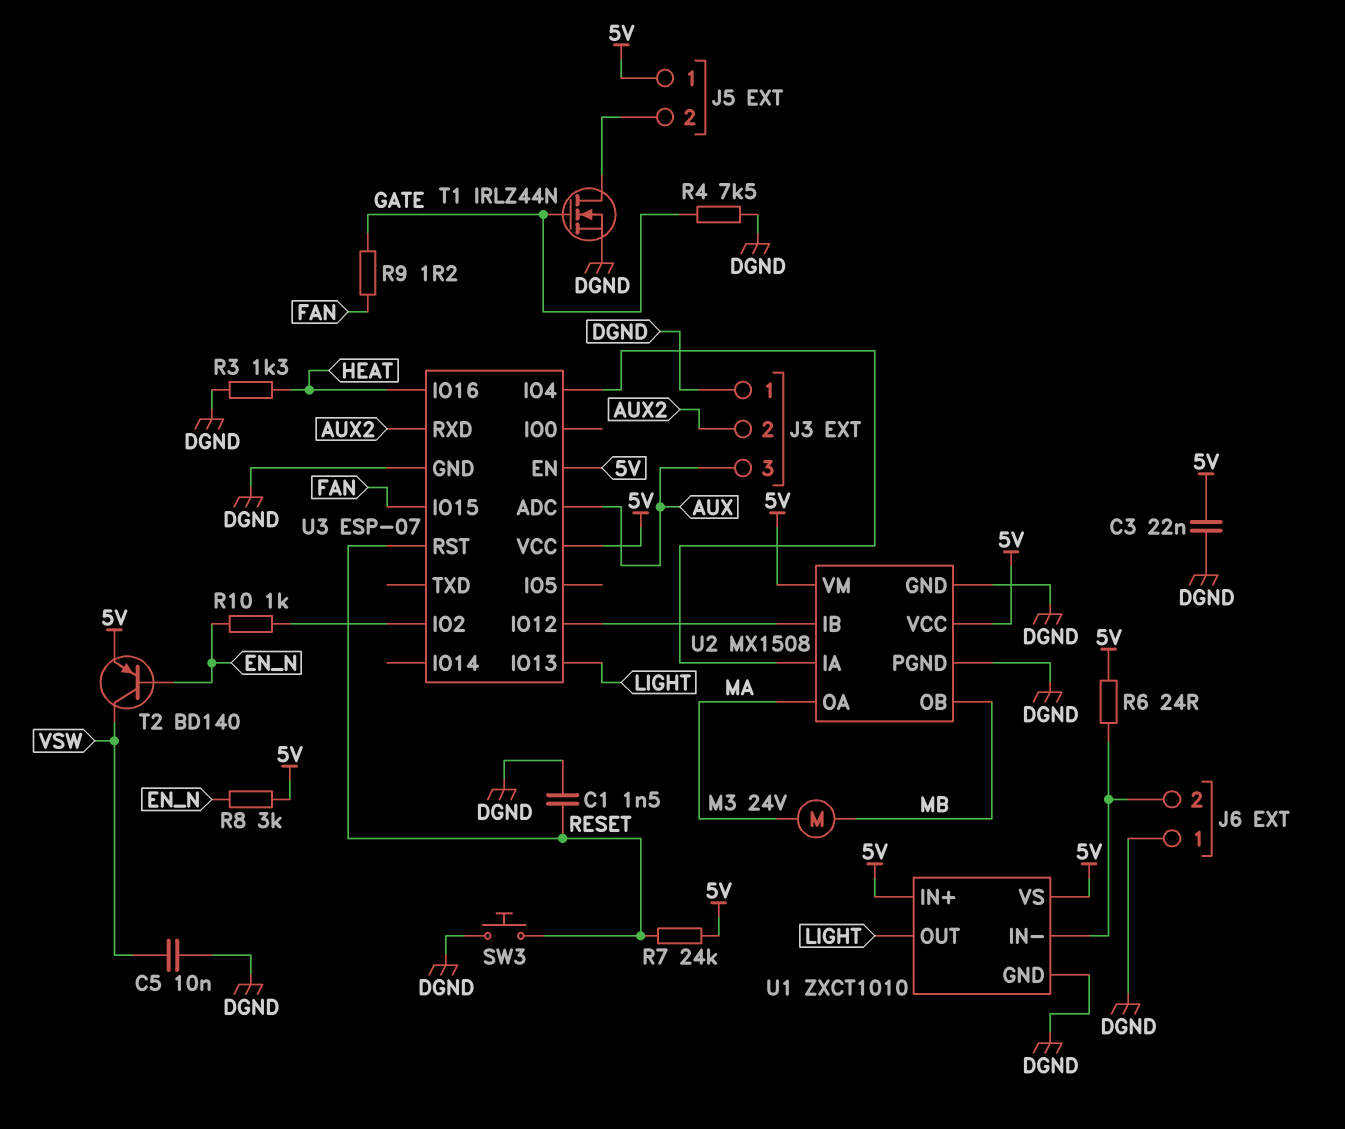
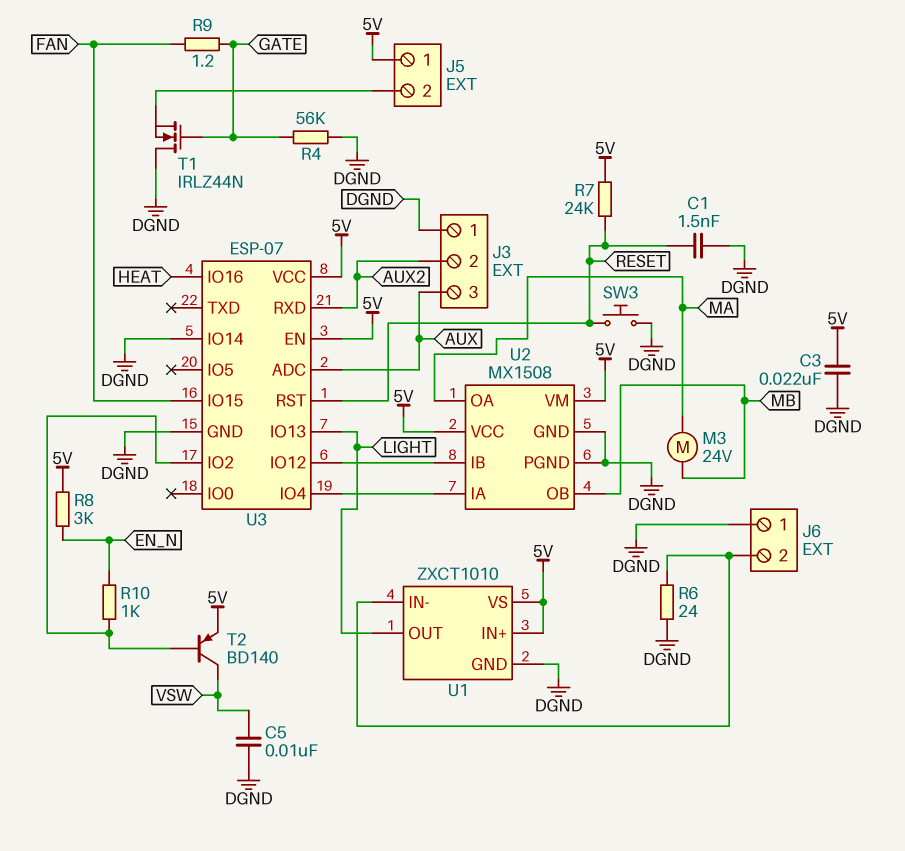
R3: 1.3k (DGND, HEAT) -> none
R4: 7.5k (DGND, GATE) -> 56k (DGND, GATE)
R6: 24 (5V, J6/2) -> 24 (DGND, J6/2)
T1: NMOS IRLZ44N (G GATE, D J5/2, S DGND) -> NMOS IRLZ44N (G GATE, D DGND, S J5/2)
T2: PNP BD140 (B EN_N, C VSW, E 5V) -> PNP BD140 (B U3/IO2, C VSW, E 5V)
U3 pin IO14: none -> DGND

